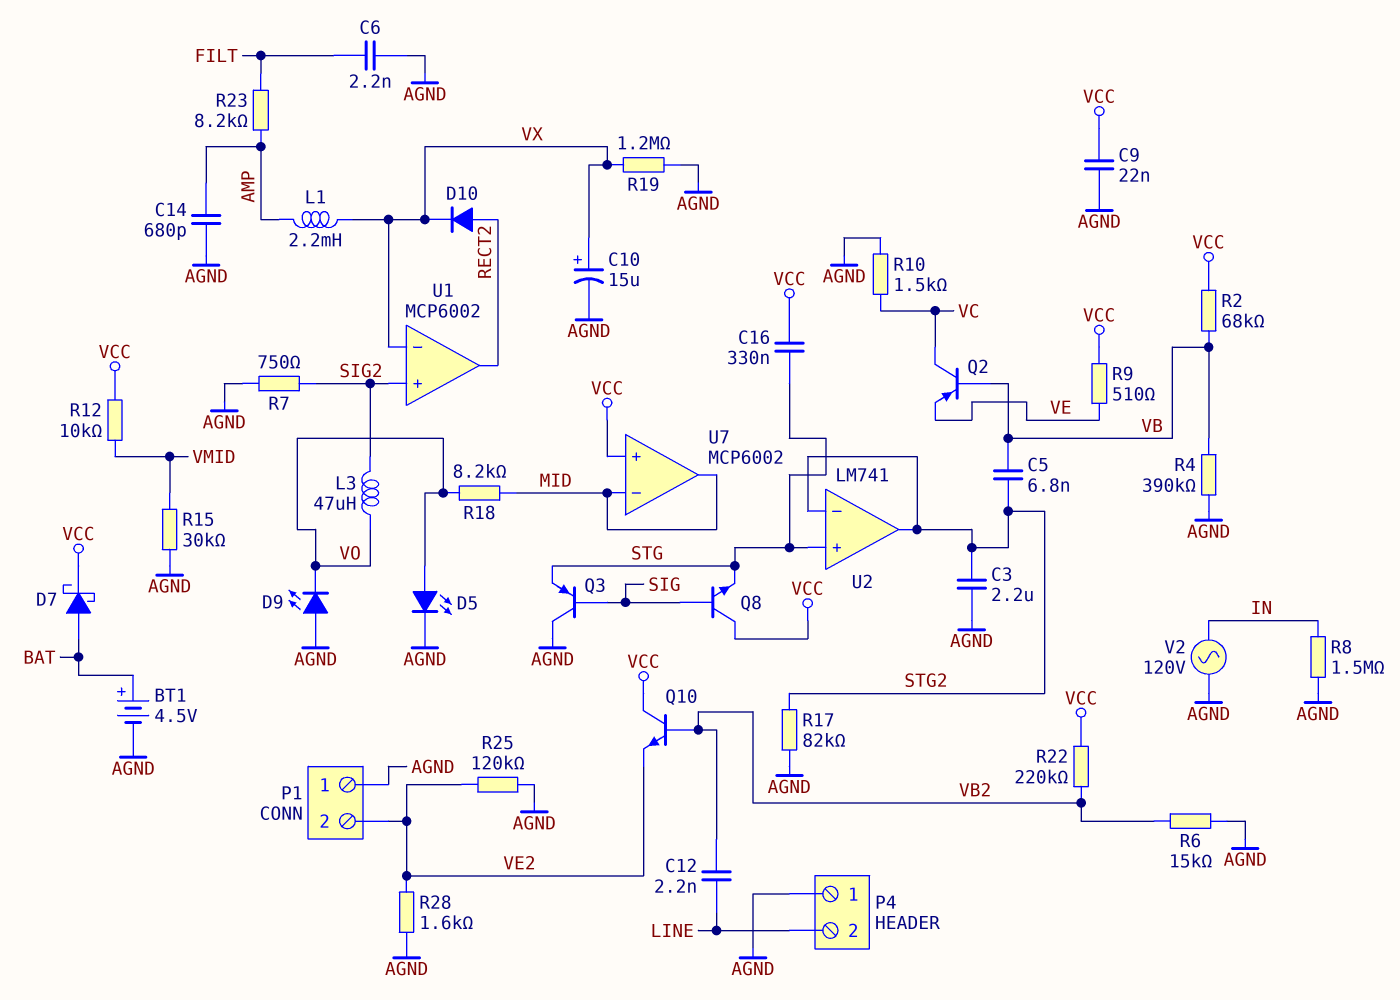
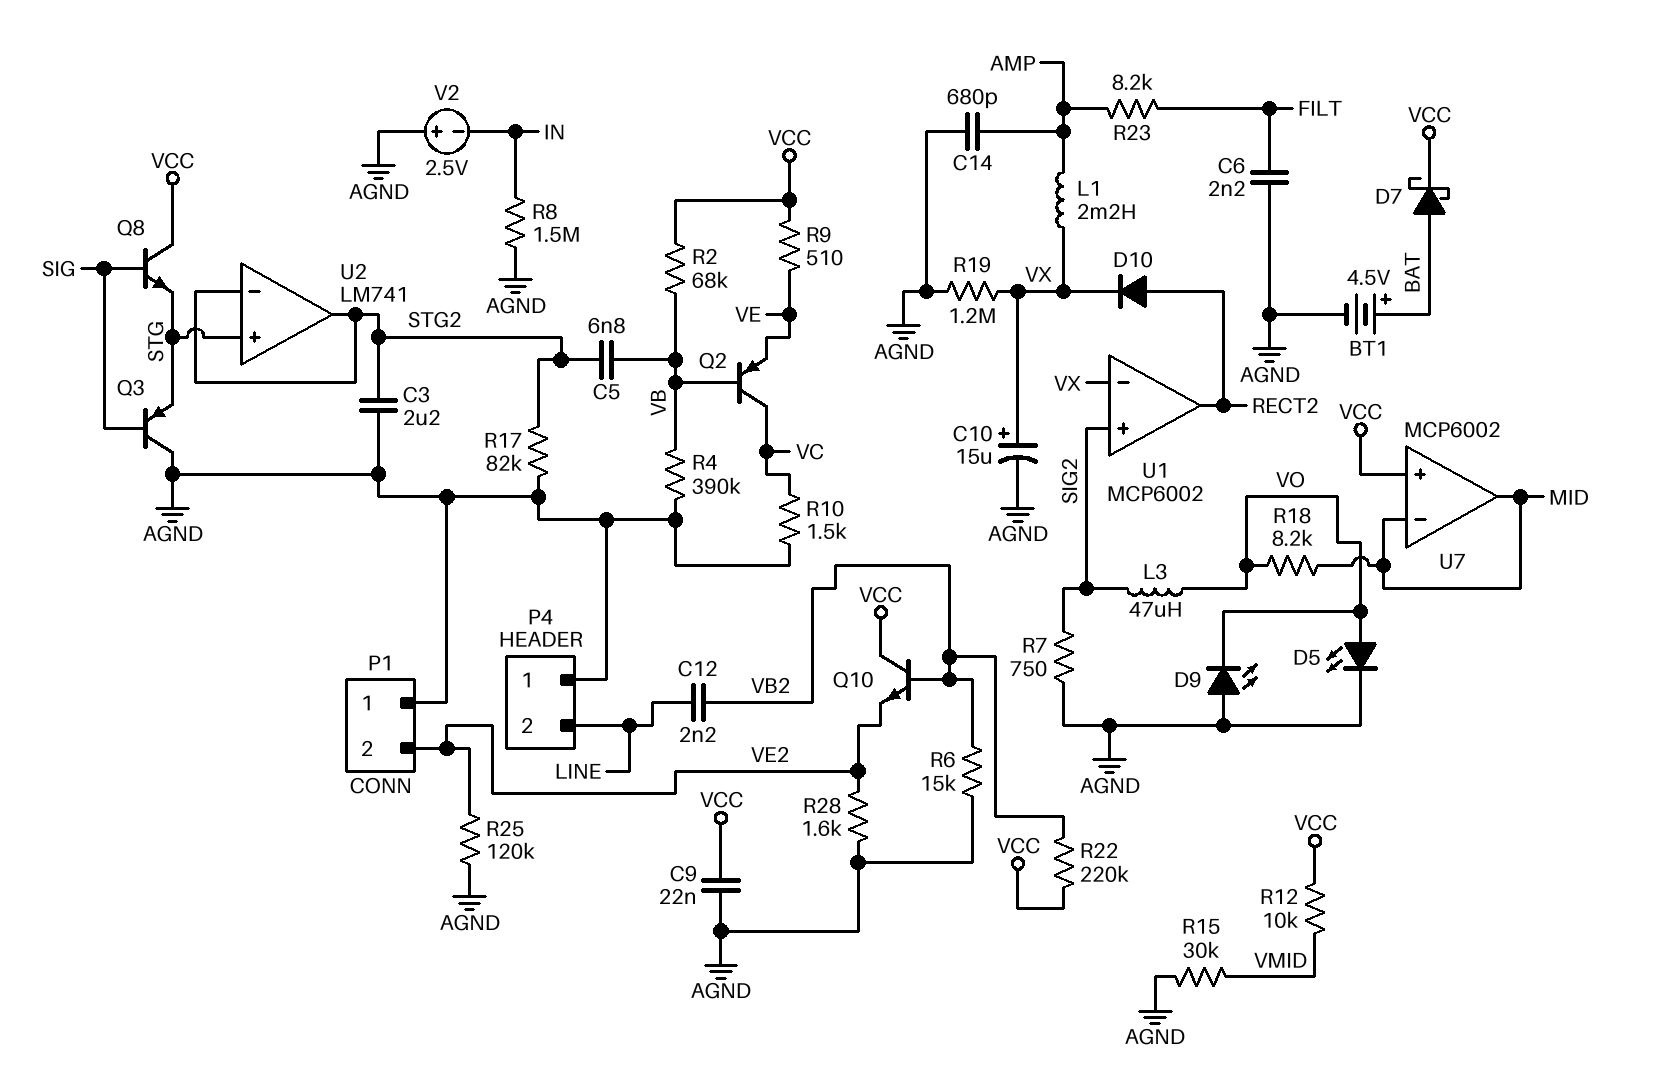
C16: 330nF (STG, VCC) -> none
V2: AC 120V (AGND, IN) -> 2.5V (plus AGND, minus IN)

